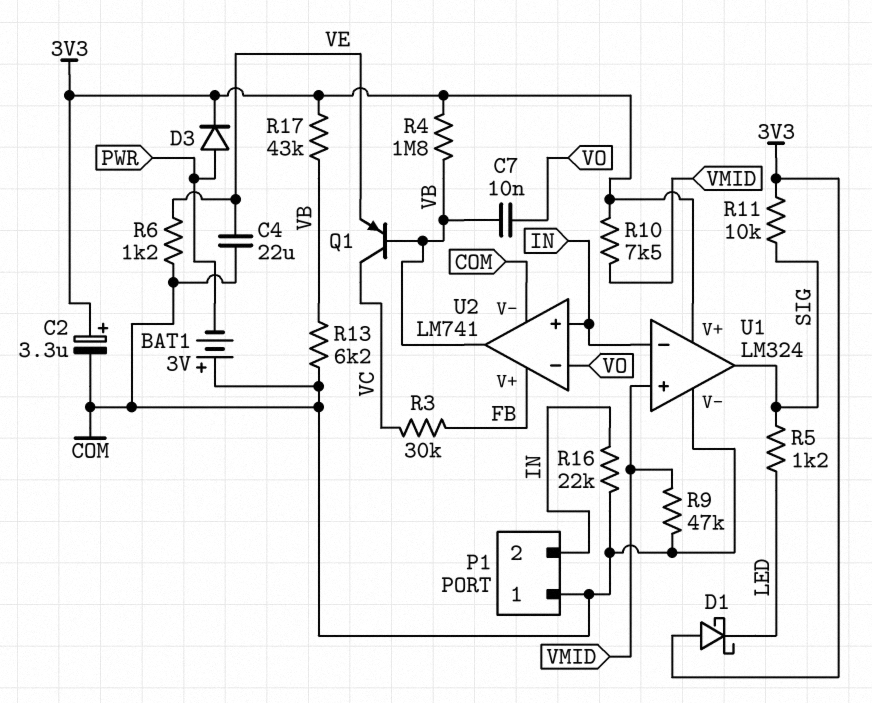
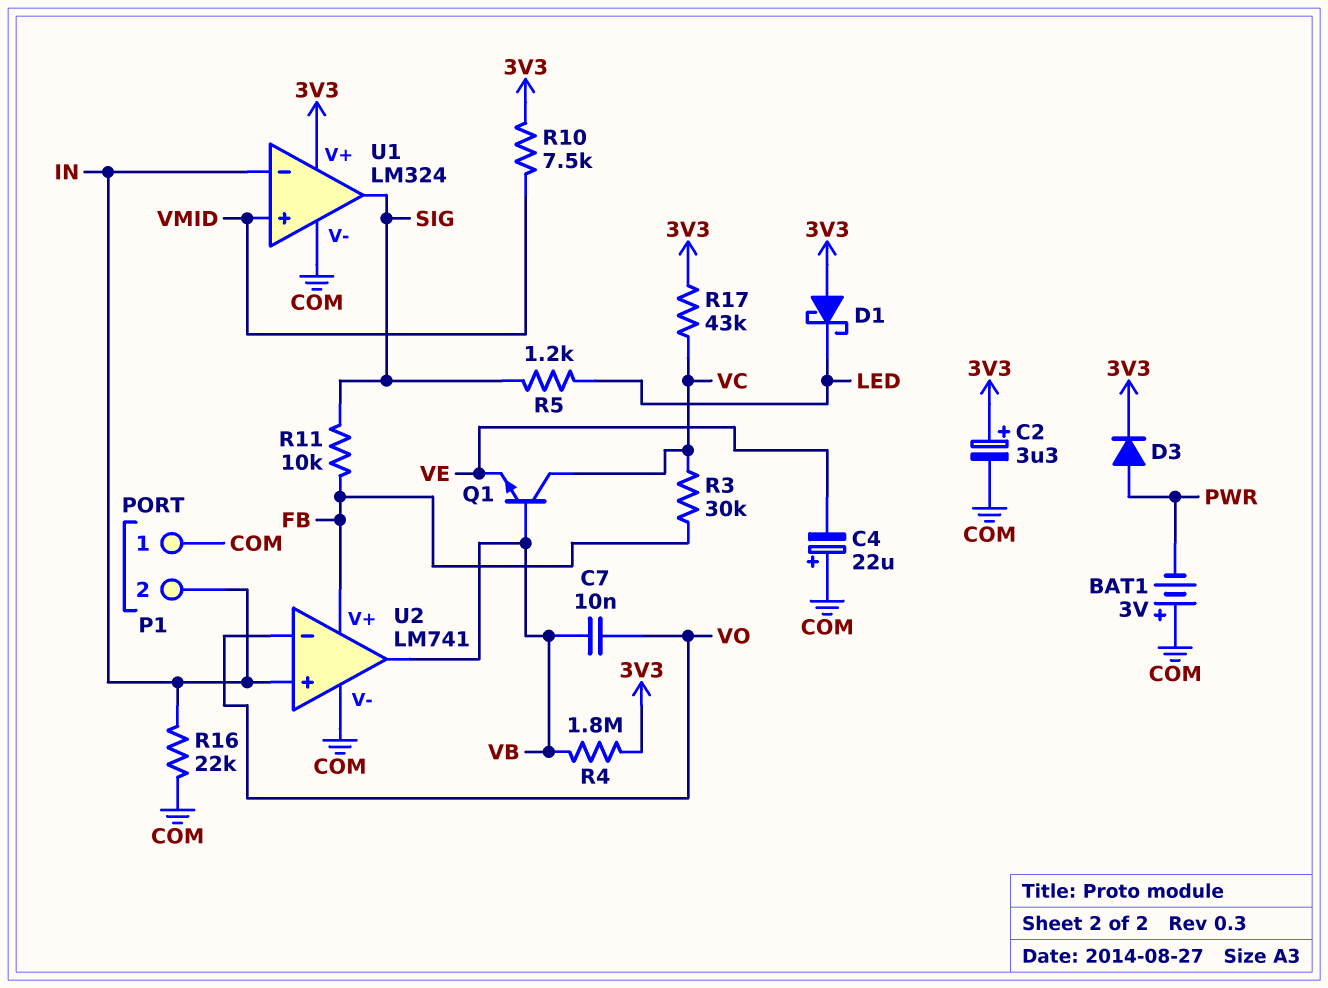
C4: 22uF (COM, VE) -> 22uF (plus COM, minus VE)
Q1: PNP (B VB, C VC, E VE) -> NPN (B VB, C VC, E VE)
R6: 1.2k (COM, VE) -> none
R9: 47k (COM, VMID) -> none
R11: 10k (3V3, SIG) -> 10k (FB, SIG)
R13: 6.2k (COM, VB) -> none
R17: 43k (3V3, VB) -> 43k (3V3, VC)

